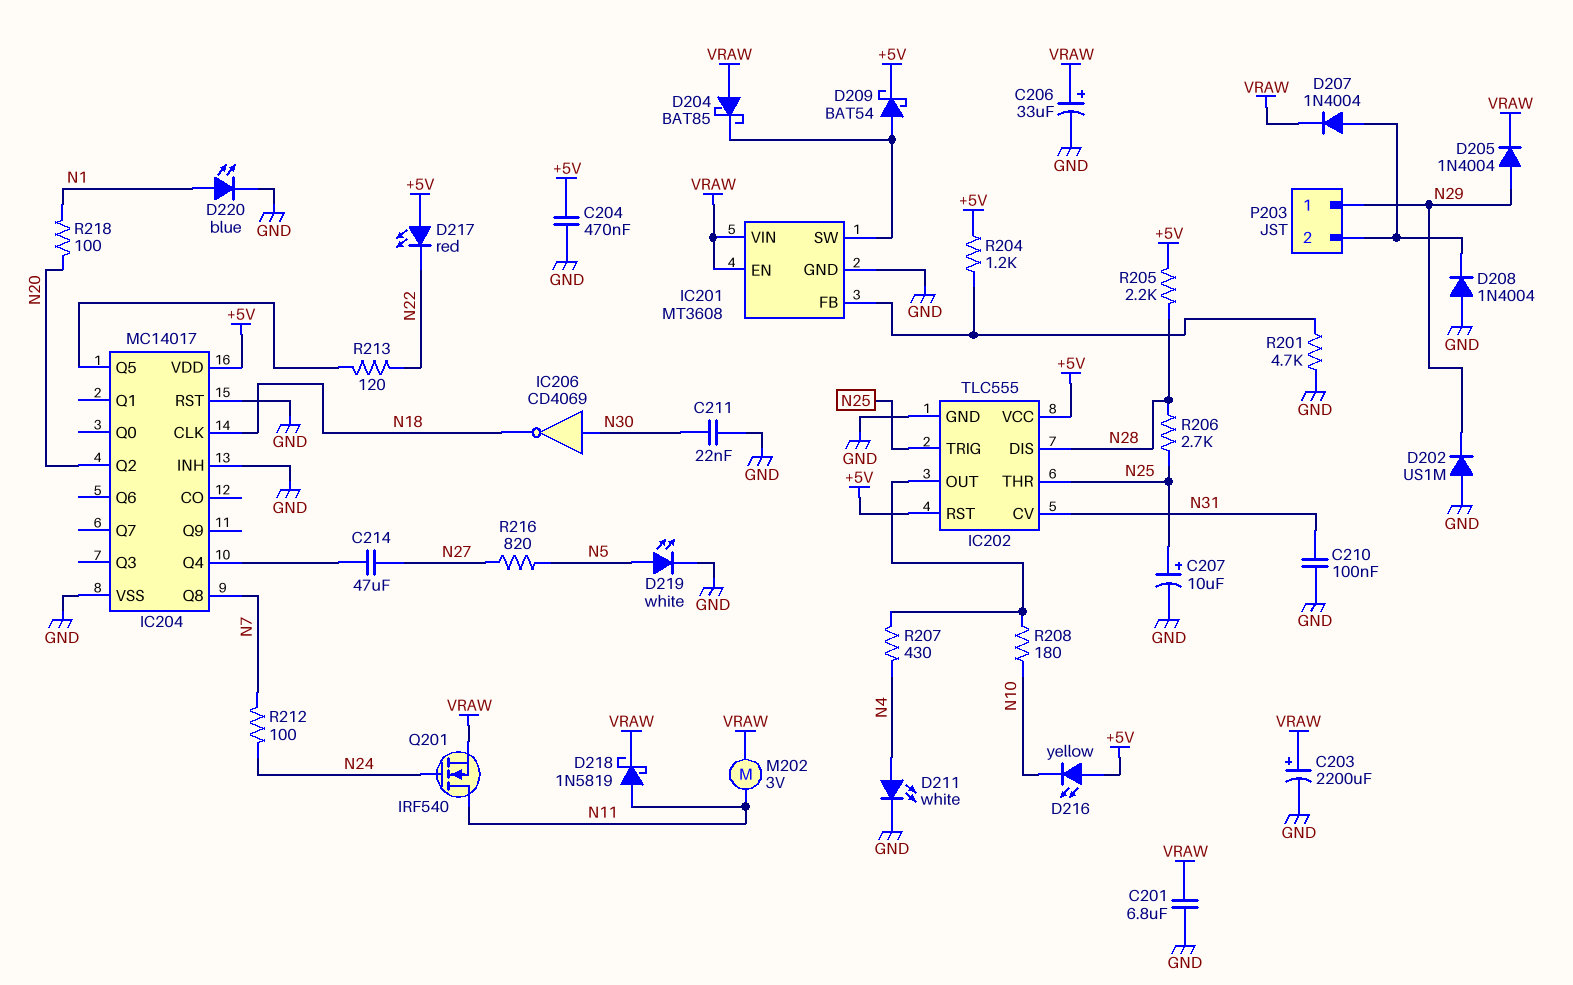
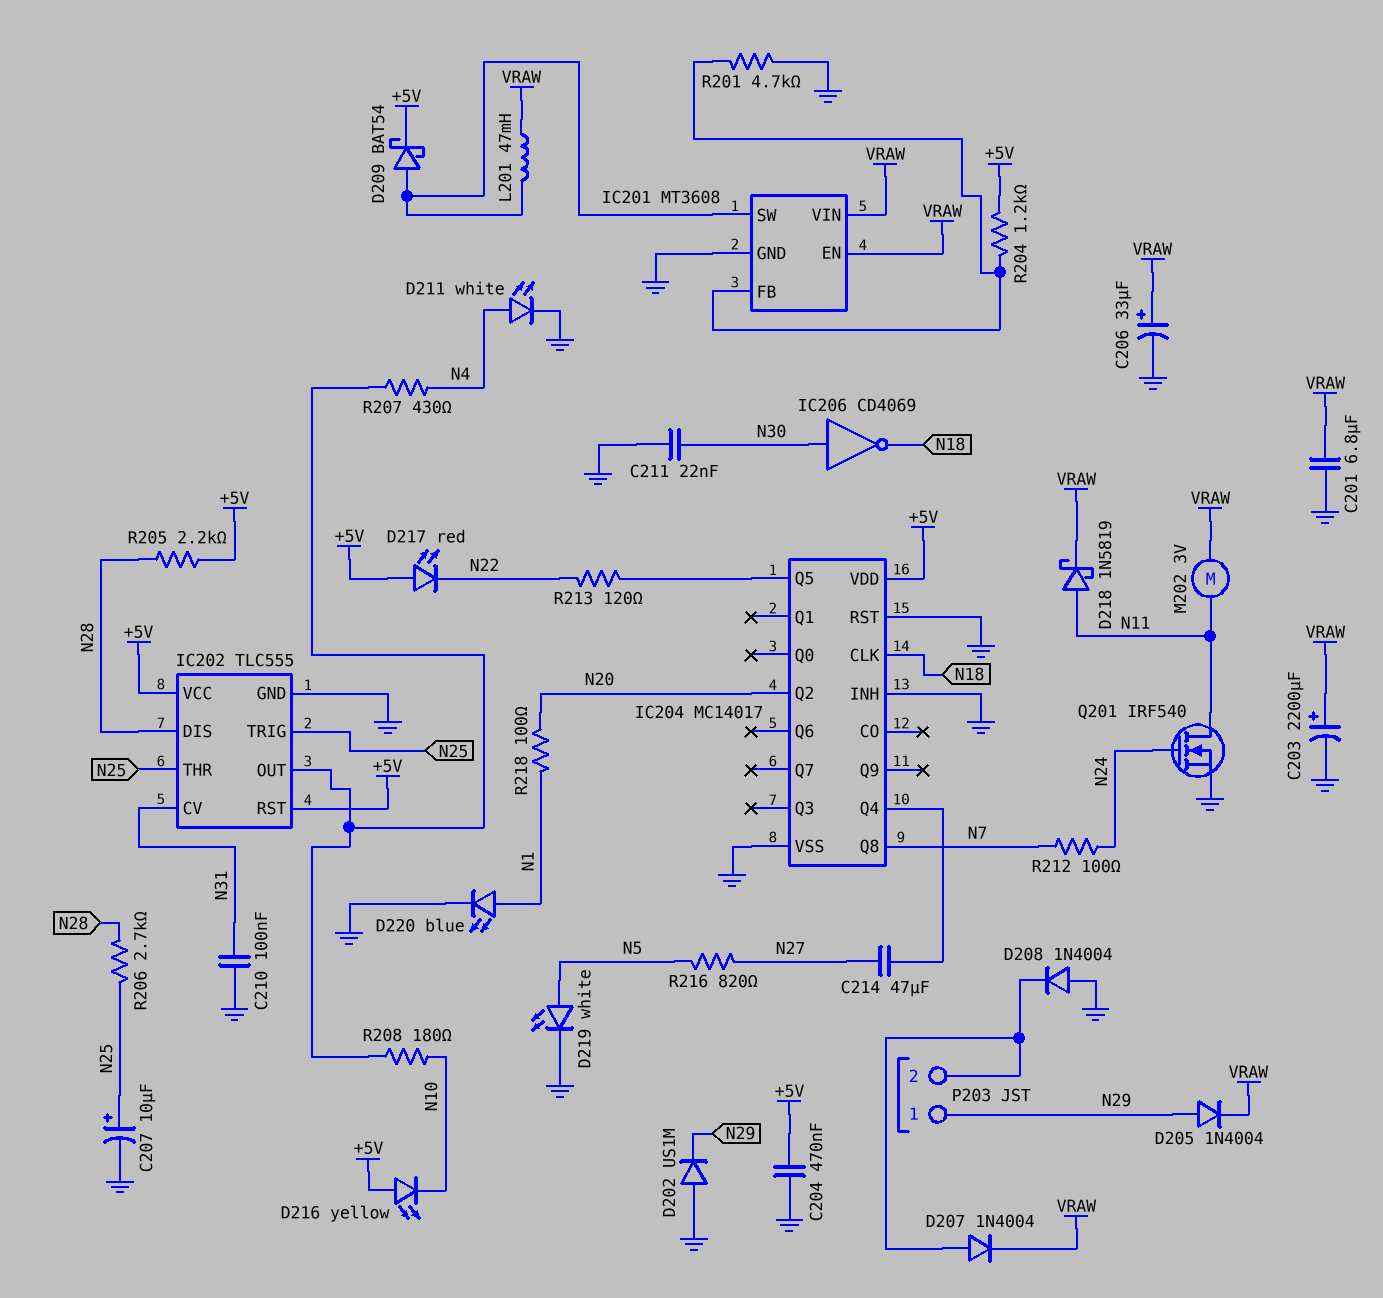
D204: schottky BAT85 (A VRAW, K IC201/SW) -> none
L201: none -> 47mH (IC201/SW, VRAW)
Q201: NMOS IRF540 (G N24, D N11, S VRAW) -> NMOS IRF540 (G N24, D N11, S GND)

